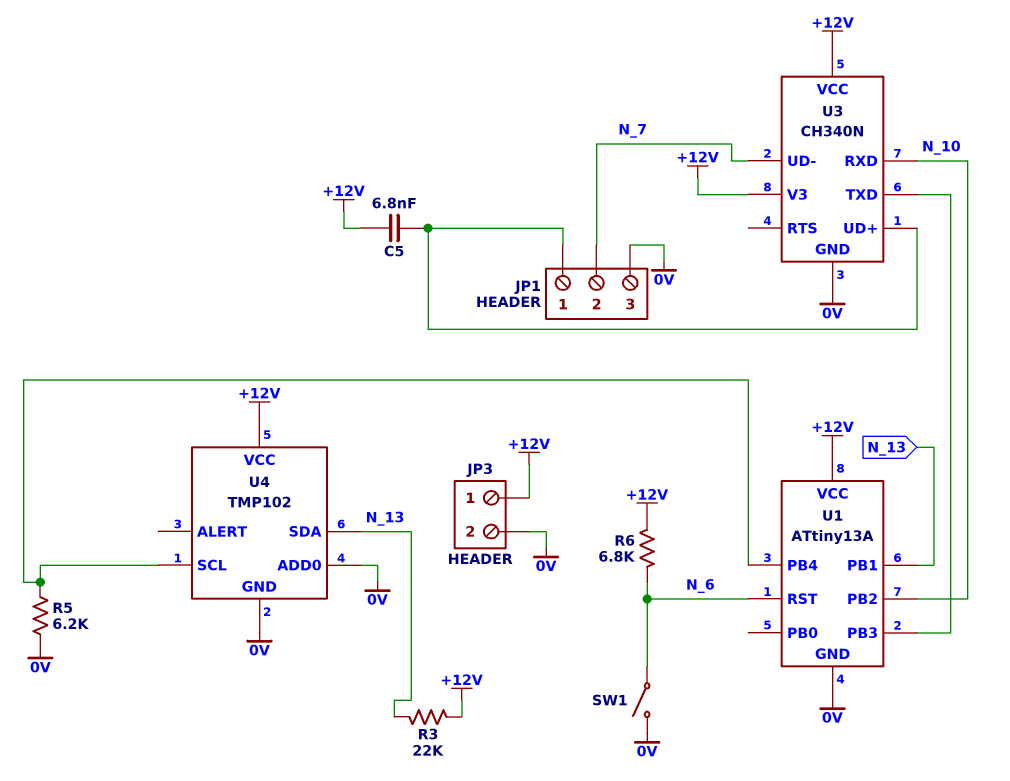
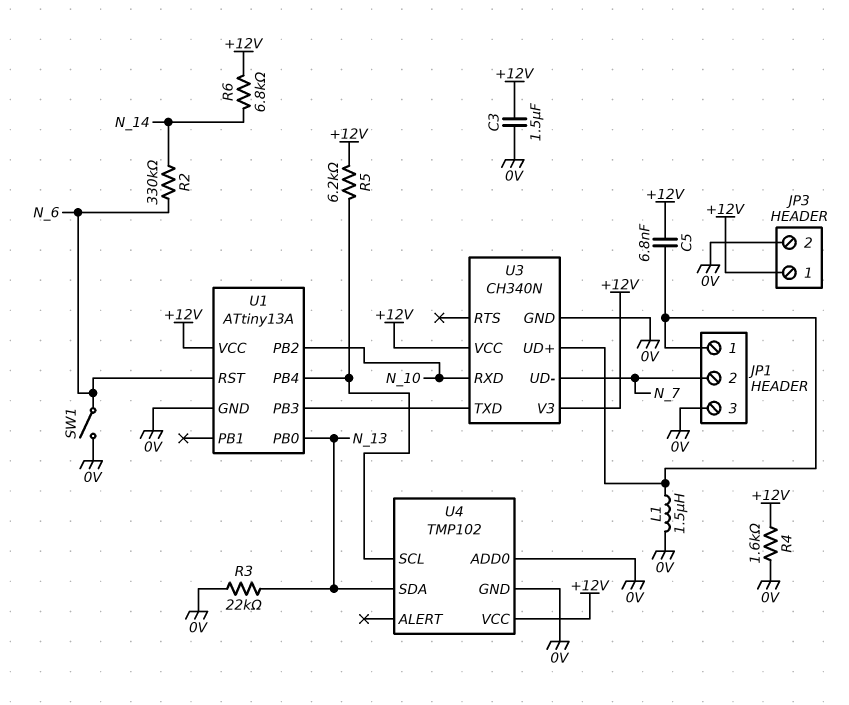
C3: none -> 1.5uF (+12V, 0V)
L1: none -> 1.5uH (0V, JP1/1)
R2: none -> 330k (N_6, N_14)
R3: 22k (+12V, N_13) -> 22k (0V, N_13)
R4: none -> 1.6k (+12V, 0V)
R5: 6.2k (0V, U1/PB4) -> 6.2k (+12V, U1/PB4)
R6: 6.8k (+12V, N_6) -> 6.8k (+12V, N_14)
U1 pin PB0: none -> N_13
U1 pin PB1: N_13 -> none

